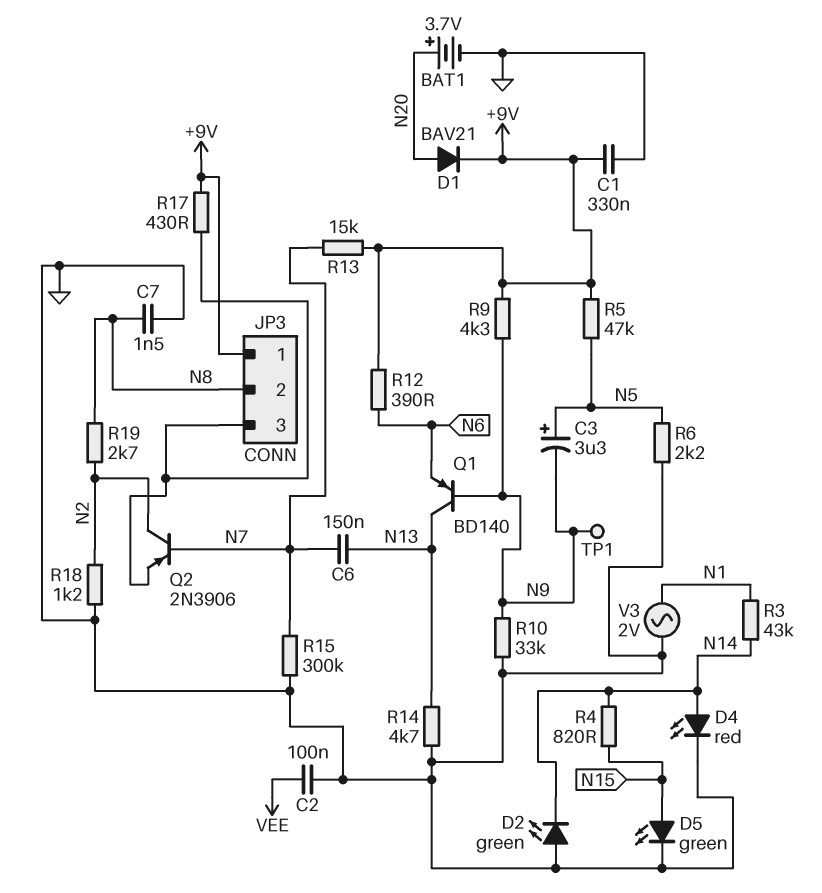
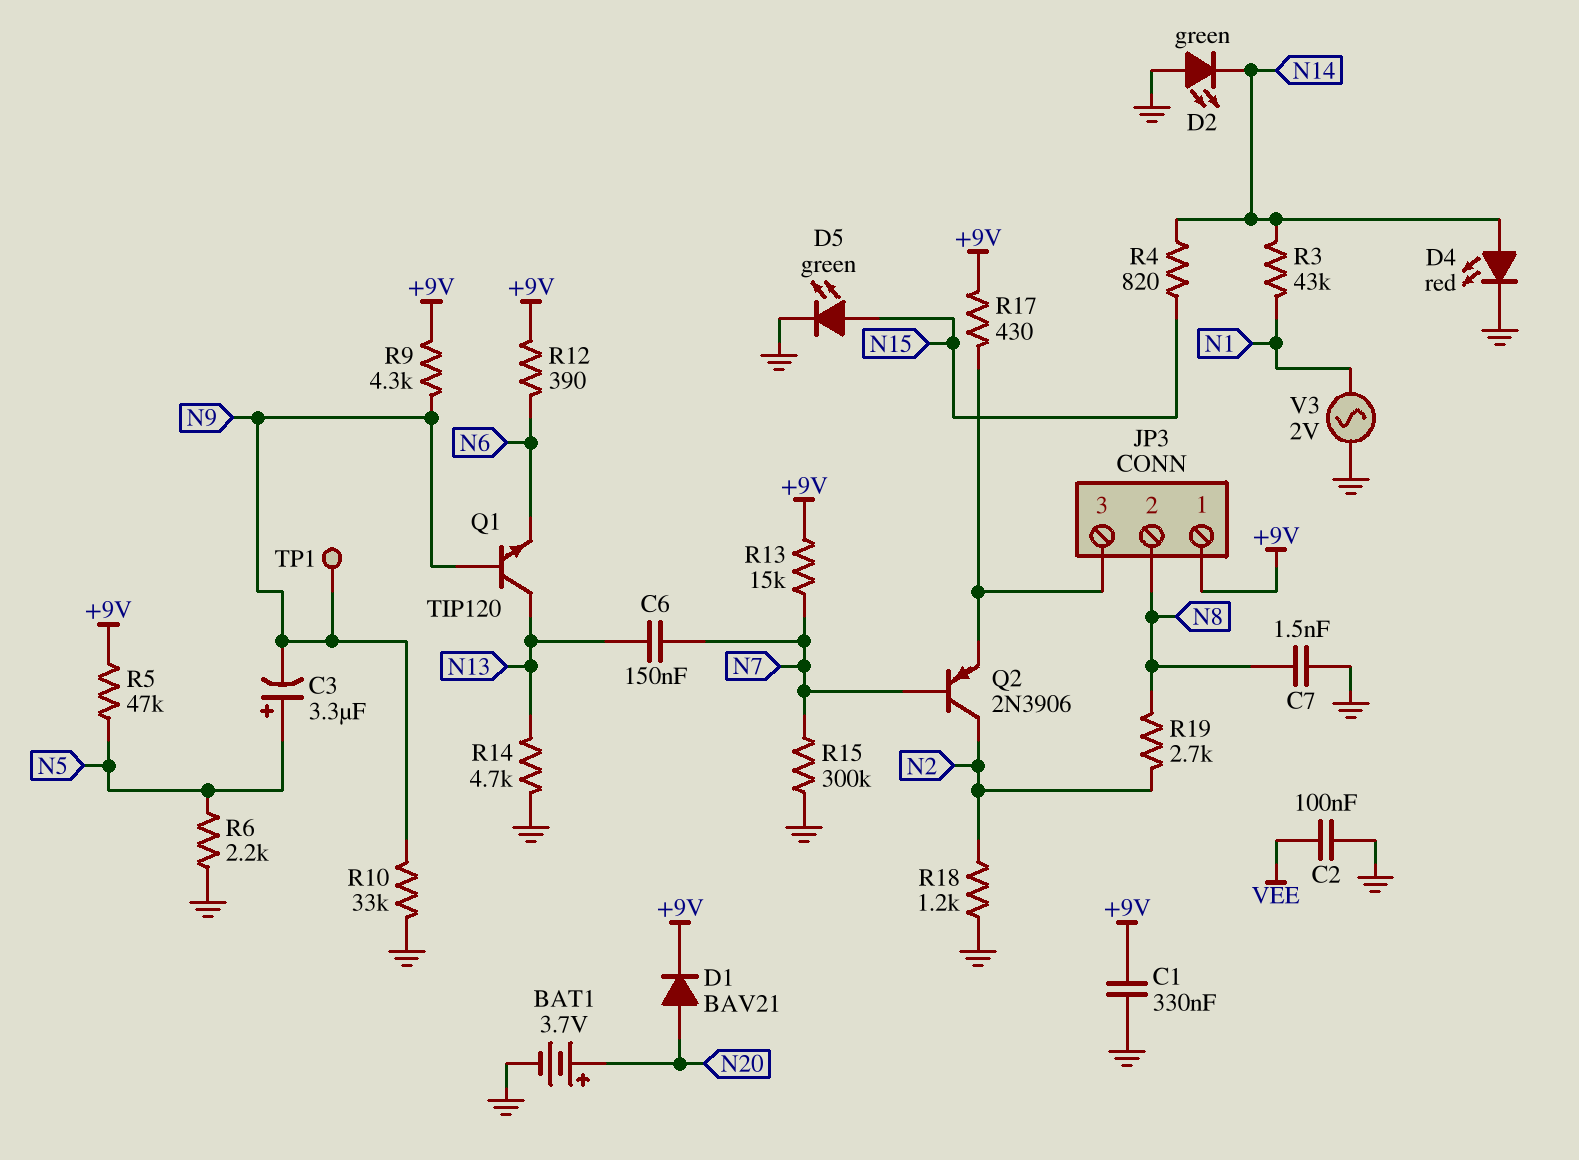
Q1: PNP BD140 (B N9, C N13, E N6) -> NPN TIP120 (B N9, C N13, E N6)

